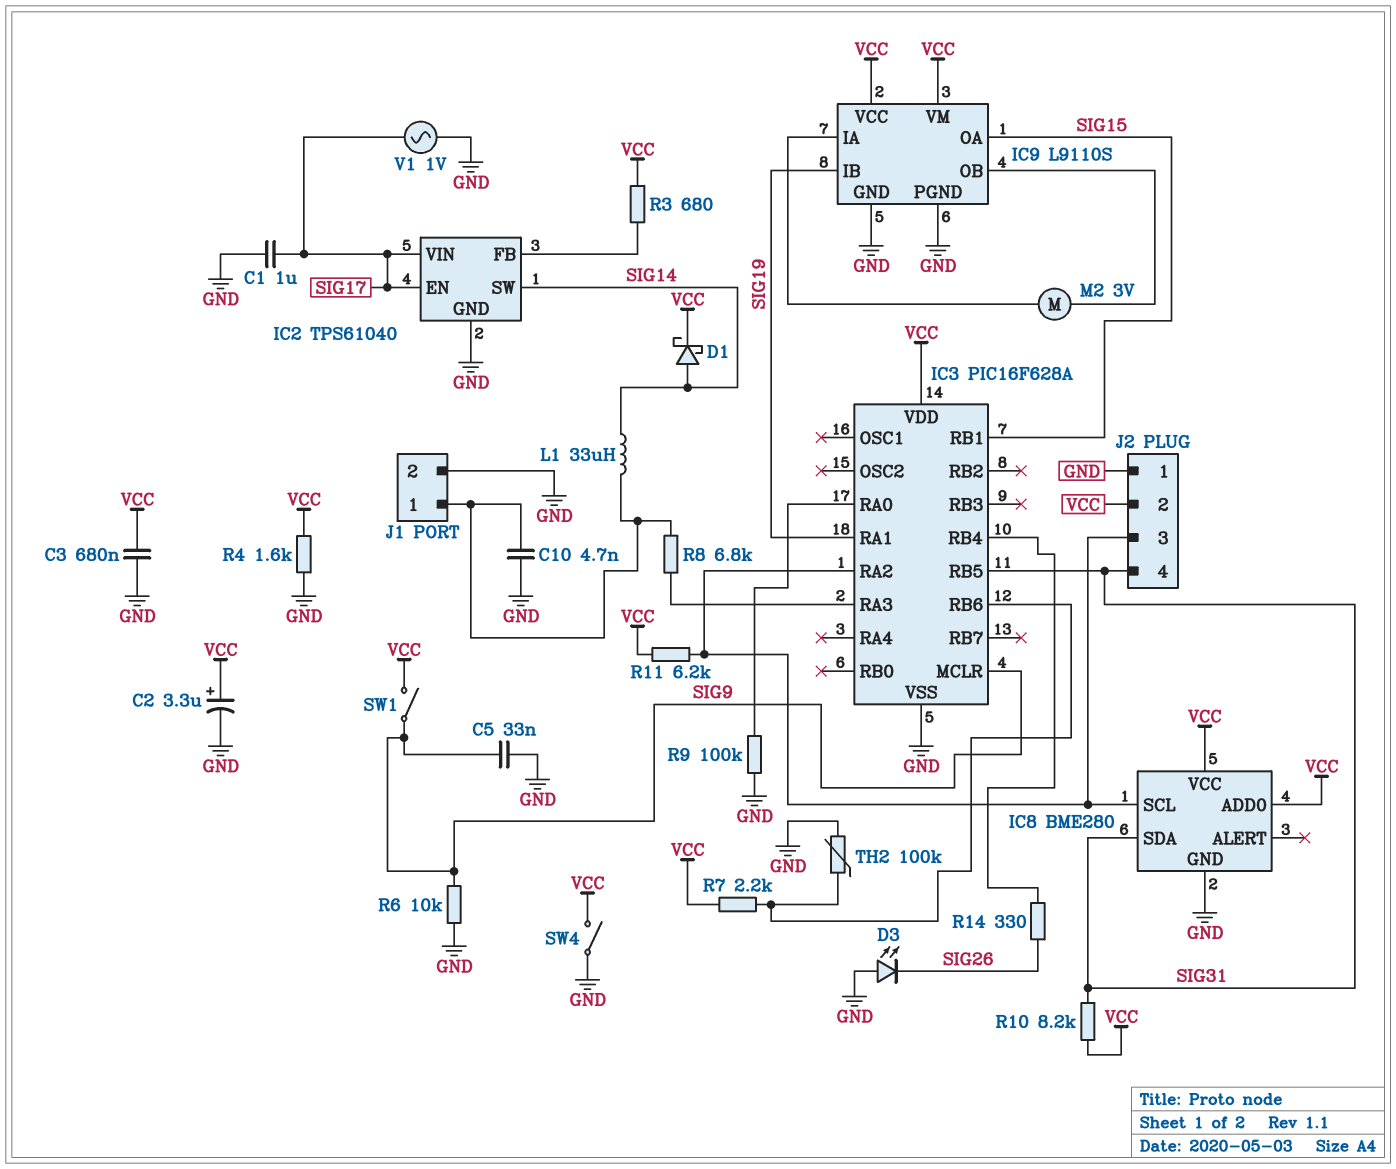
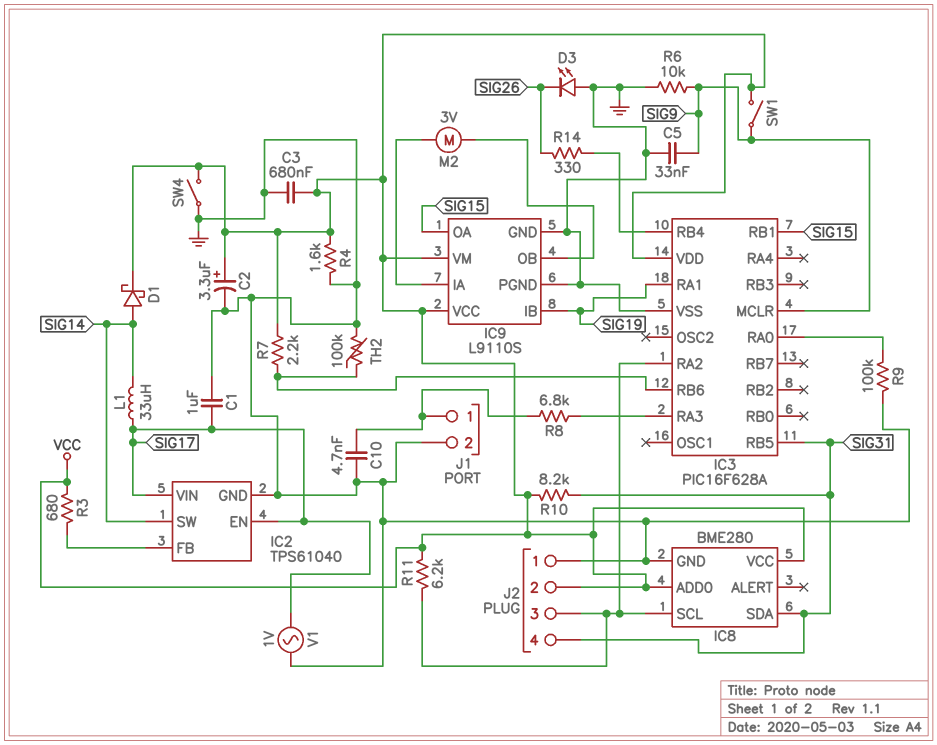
L1: 33uH (J1/1, SIG14) -> 33uH (SIG14, SIG17)

